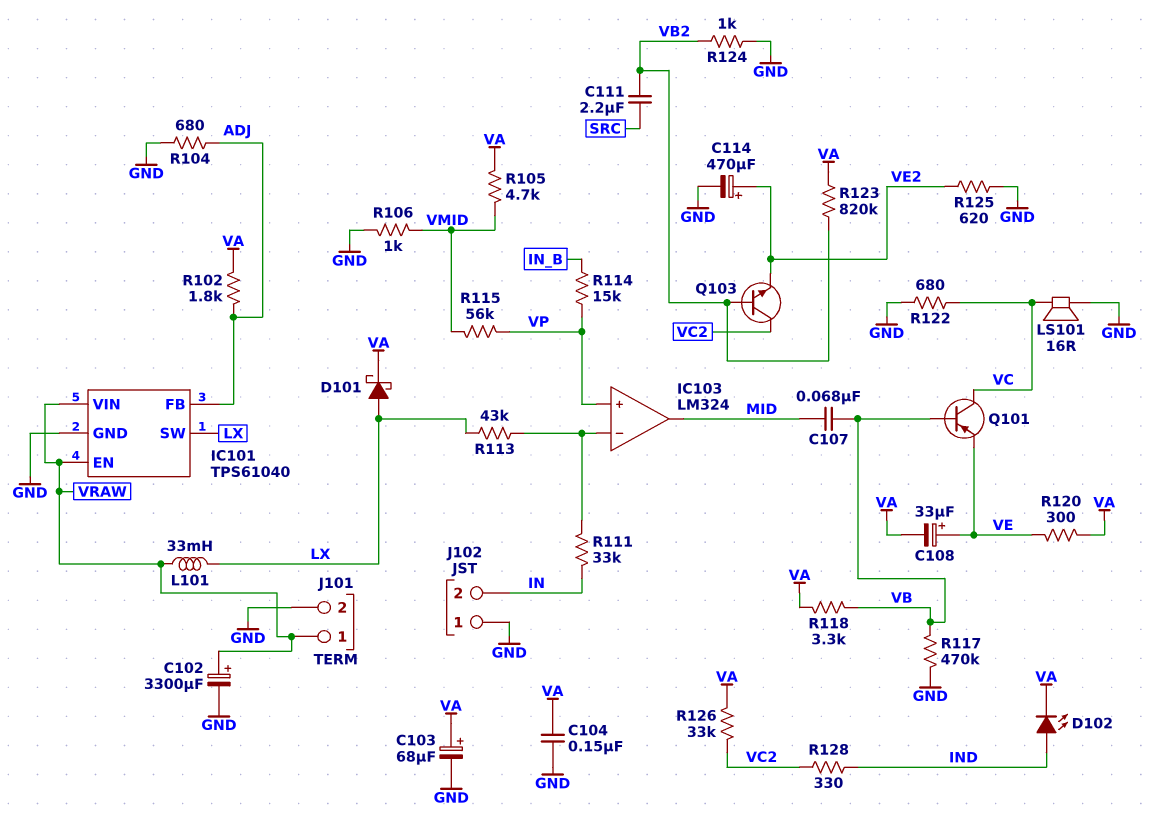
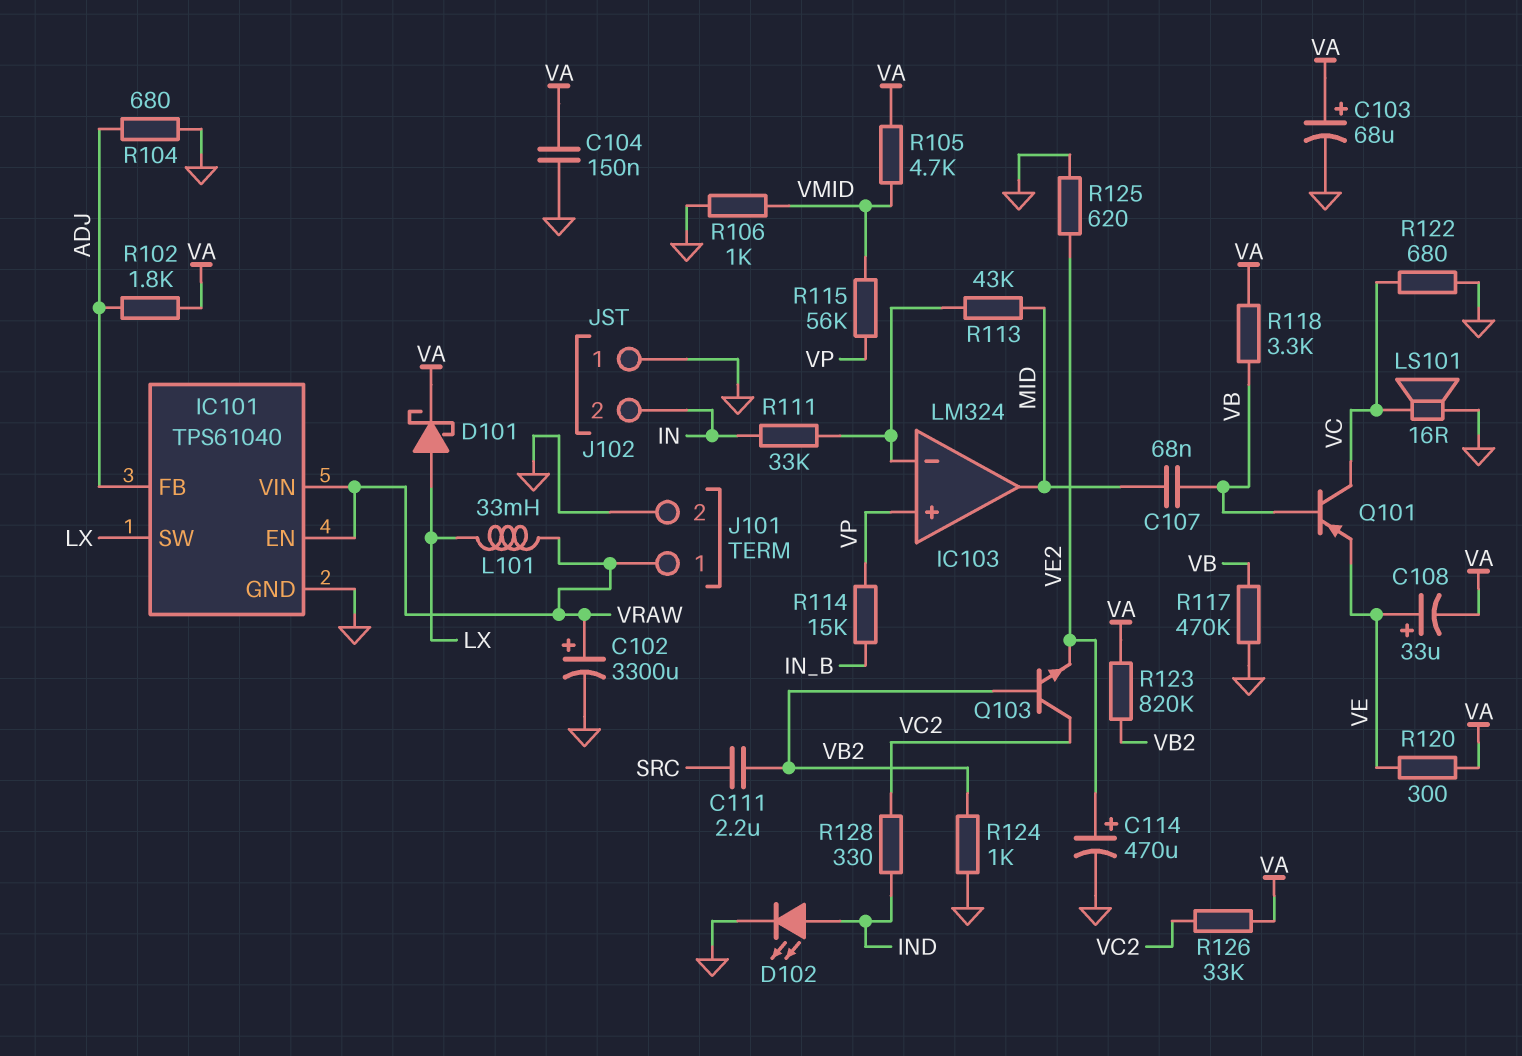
D102: LED (A IND, K VA) -> LED (A IND, K GND)
R113: 43k (IC103/in-, LX) -> 43k (IC103/in-, MID)

